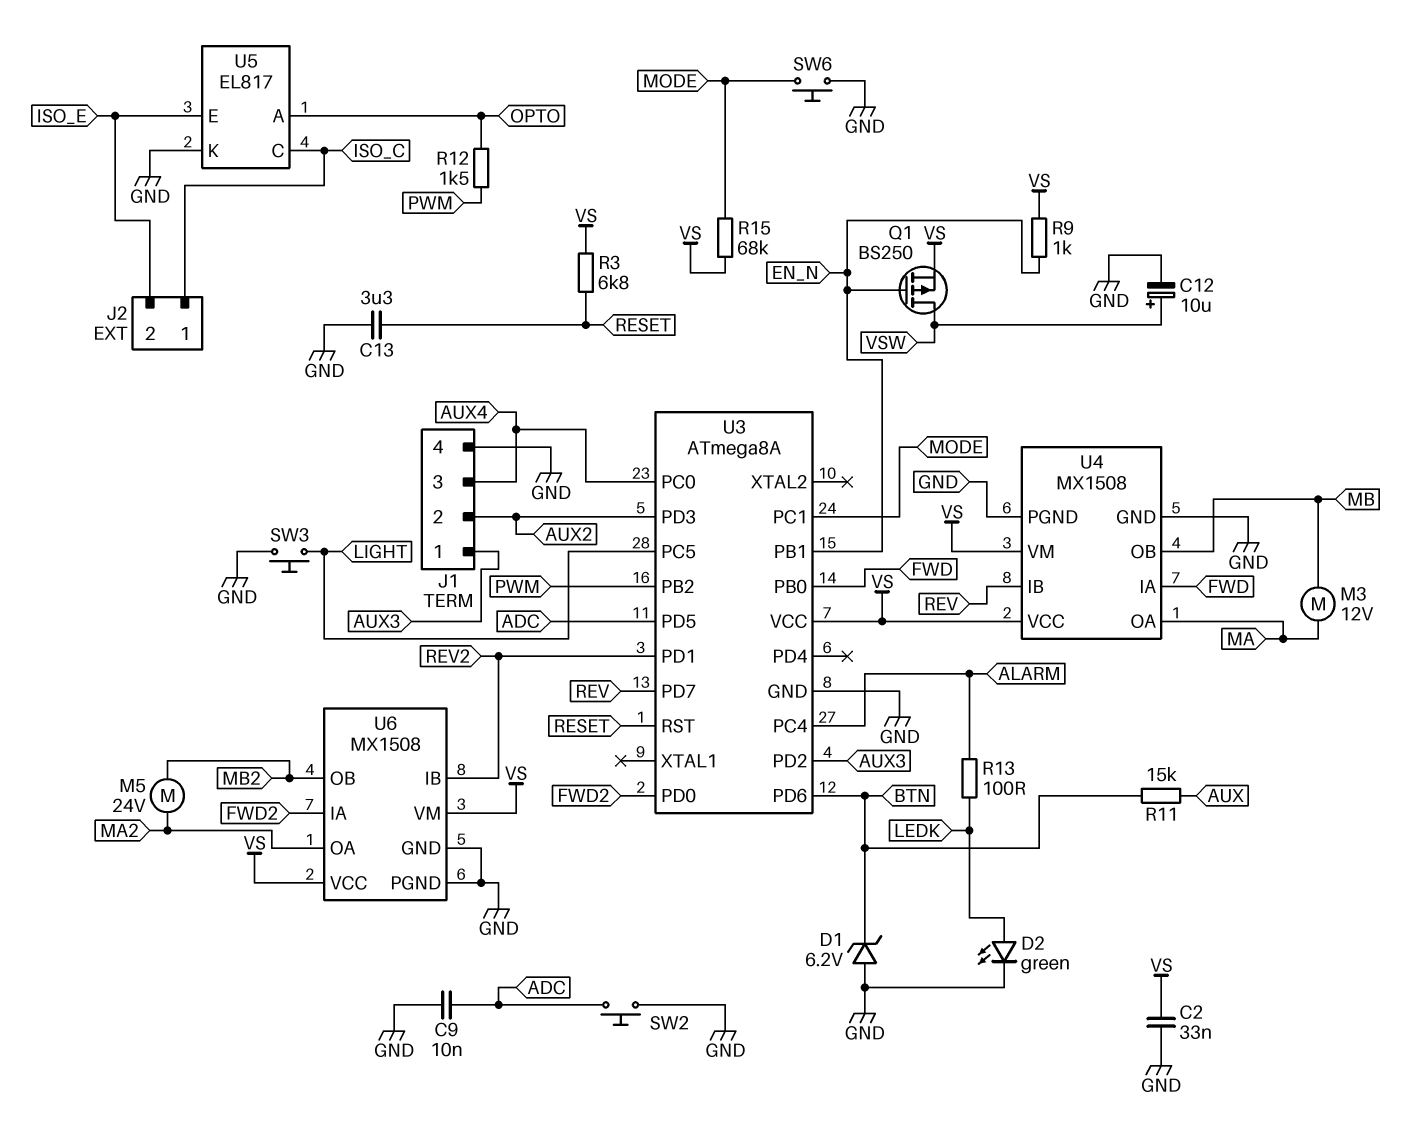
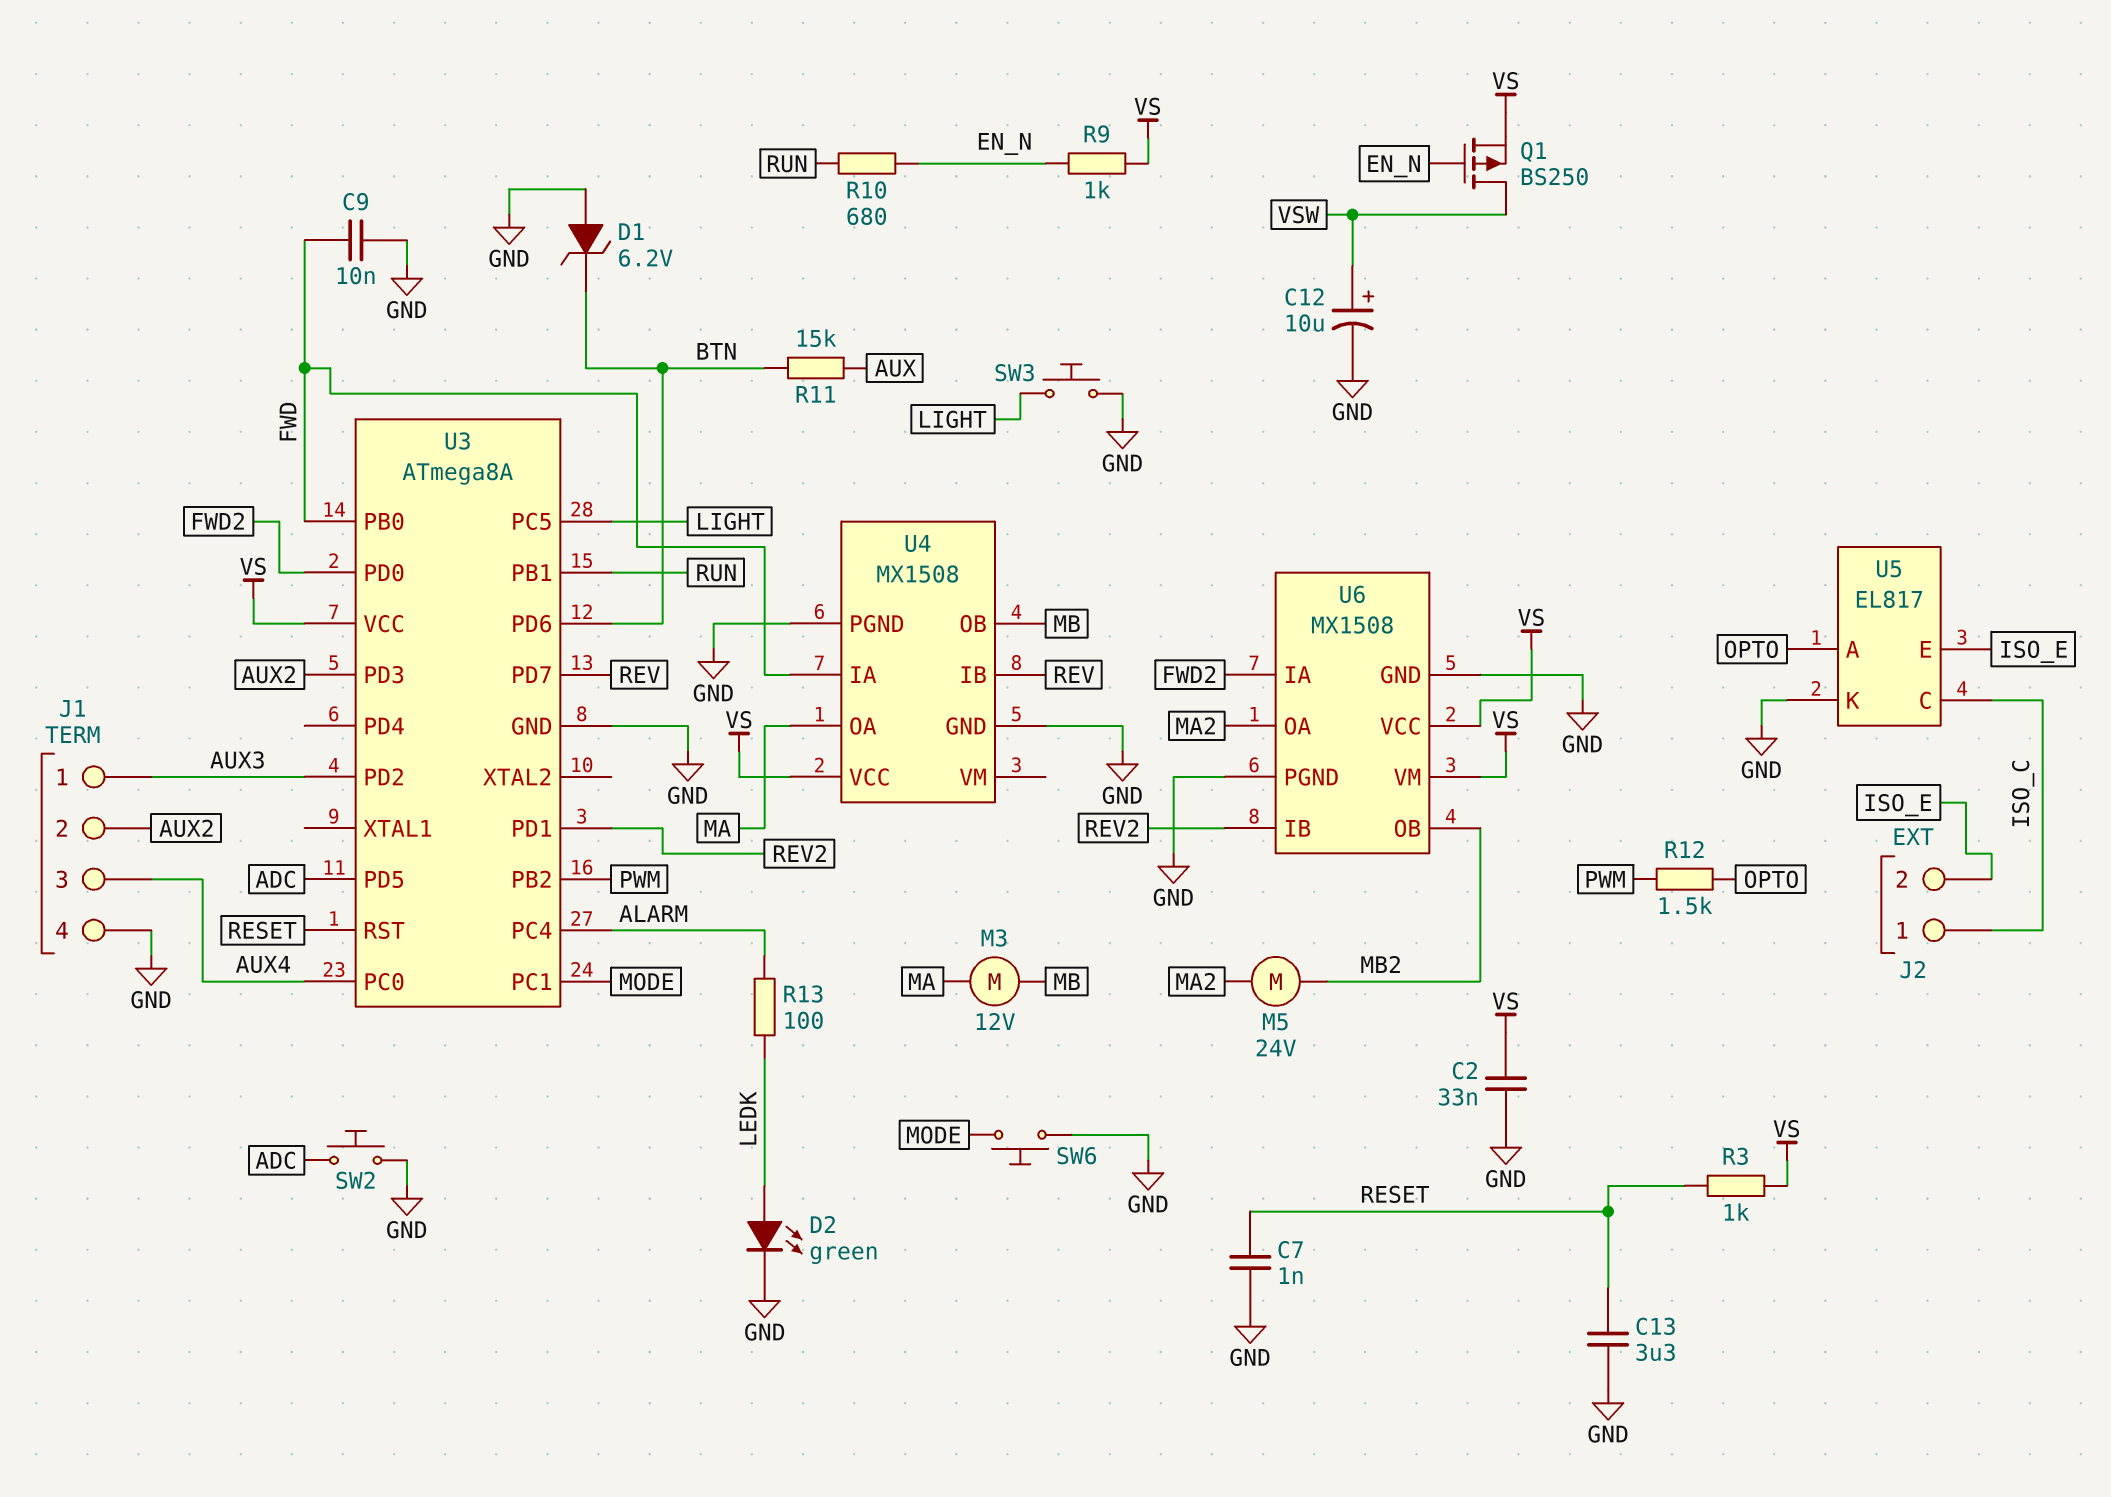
C7: none -> 1nF (GND, RESET)
C9: 10nF (ADC, GND) -> 10nF (FWD, GND)
R3: 6.8k (RESET, VS) -> 1k (RESET, VS)
R10: none -> 680 (EN_N, RUN)
R15: 68k (MODE, VS) -> none
U3 pin PB1: EN_N -> RUN
U4 pin VM: VS -> none

